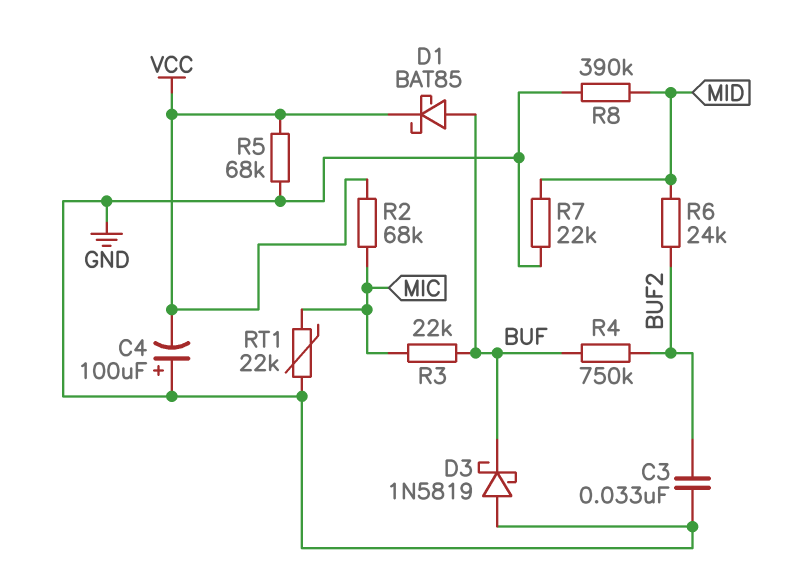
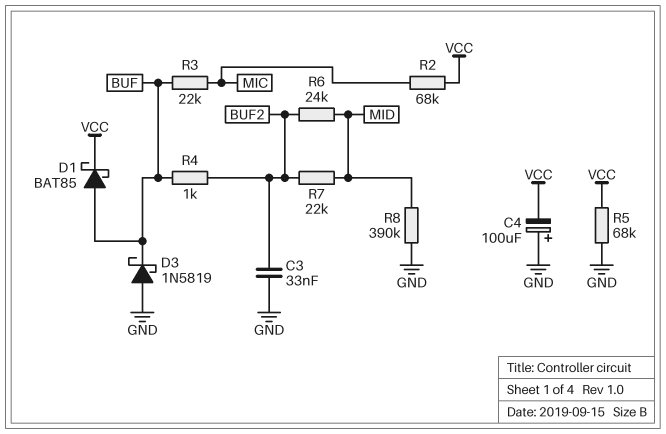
R4: 750k (BUF, BUF2) -> 1k (BUF, BUF2)
R7: 22k (GND, MID) -> 22k (BUF2, MID)
RT1: 22k (GND, MIC) -> none

